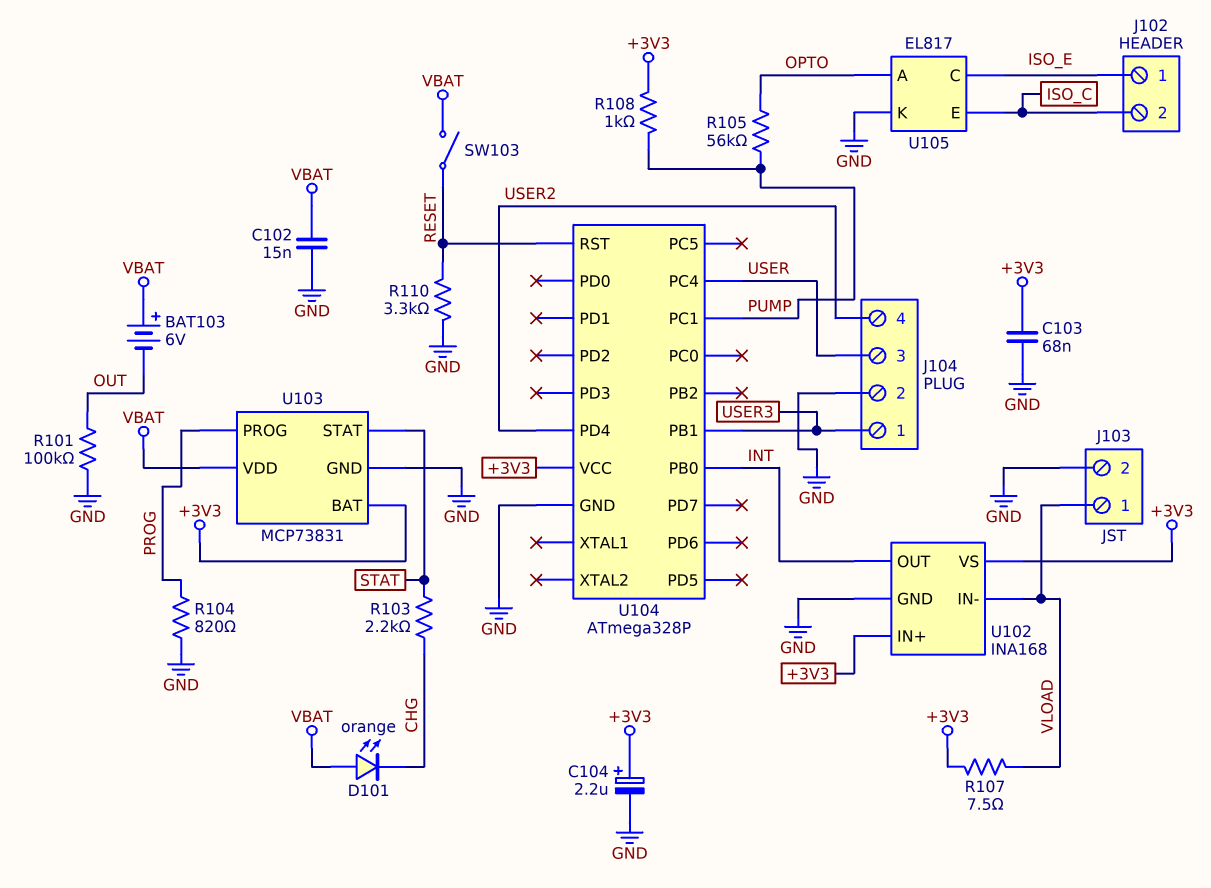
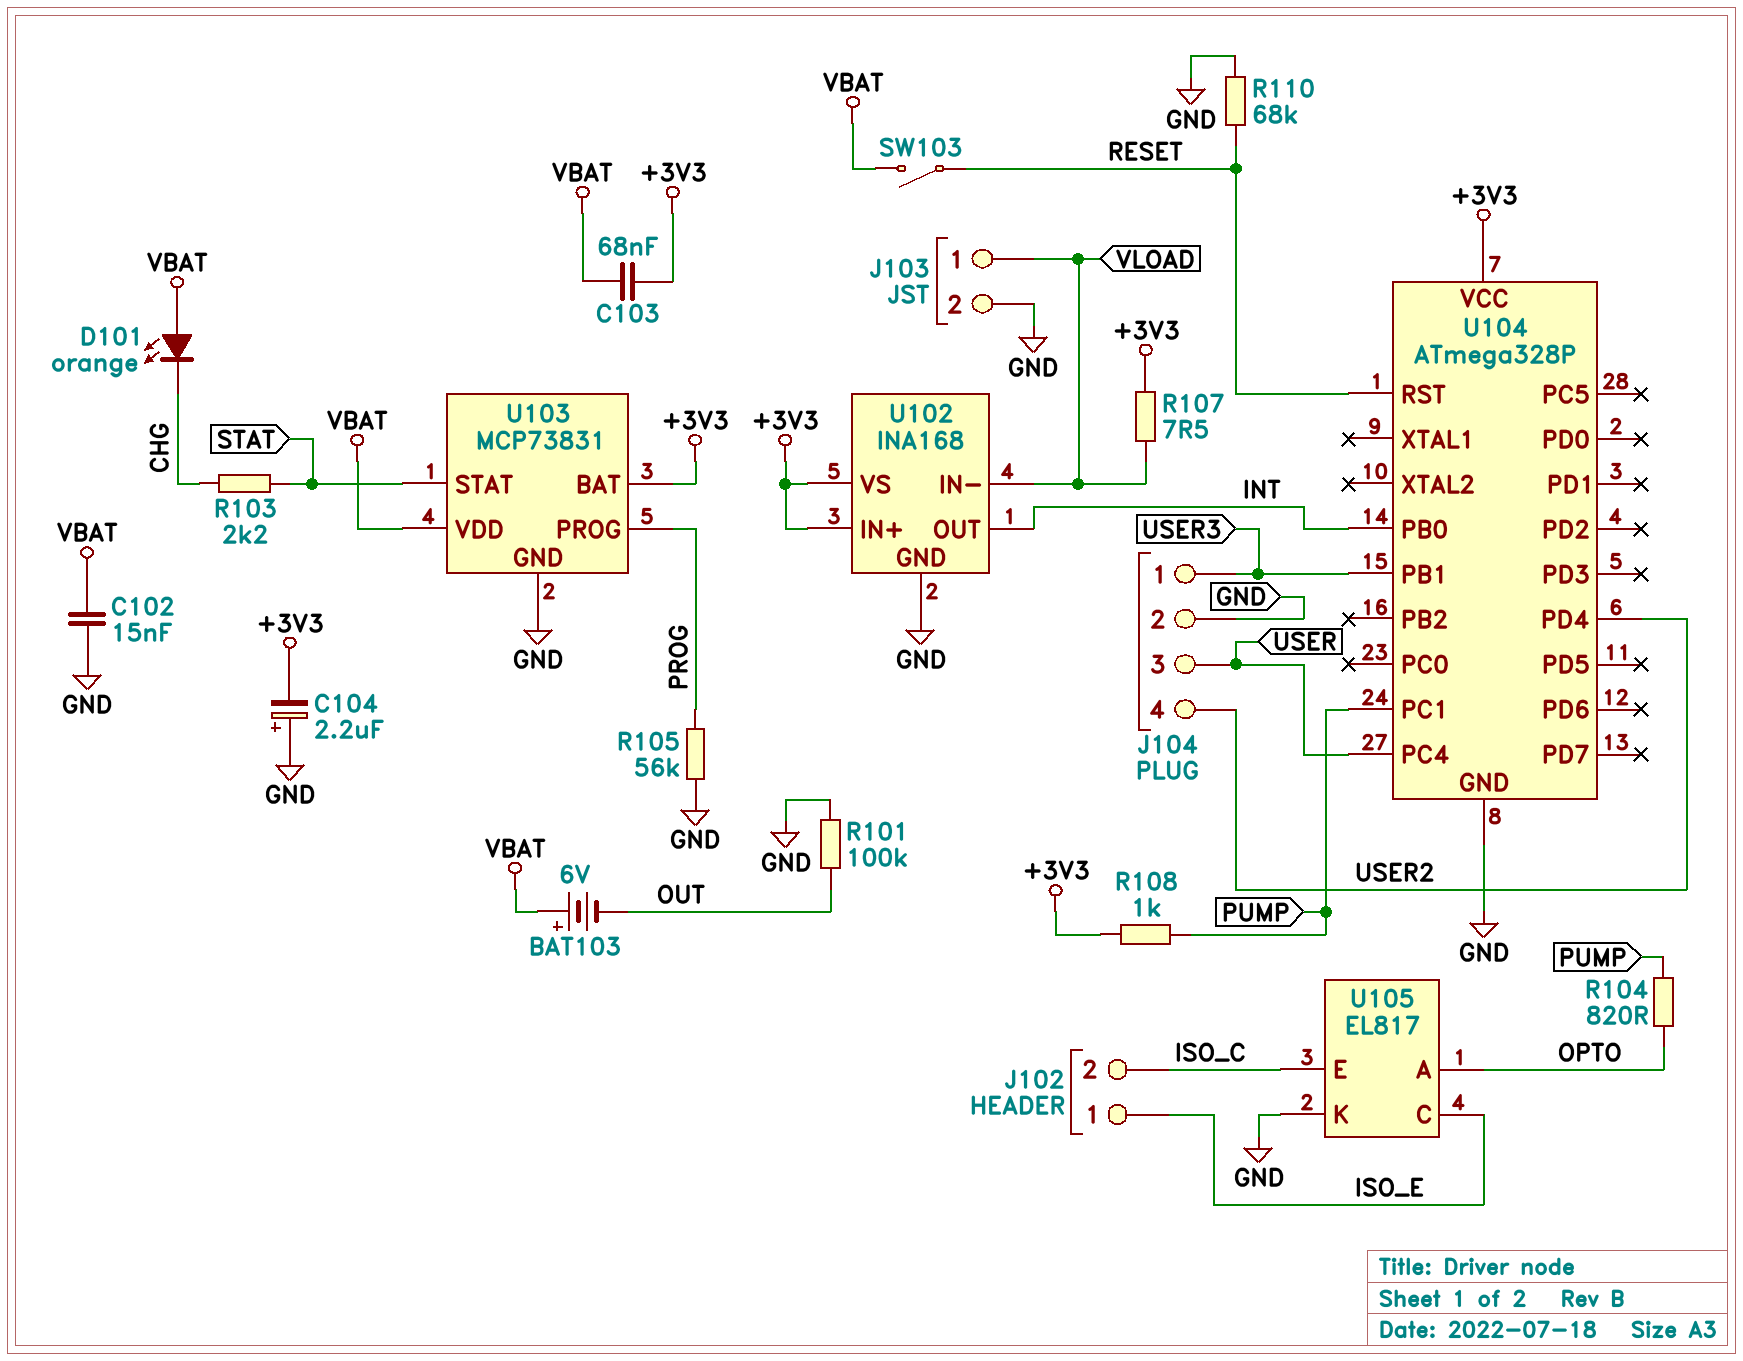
C103: 68nF (+3V3, GND) -> 68nF (+3V3, VBAT)
C104: 2.2uF (plus +3V3, minus GND) -> 2.2uF (plus GND, minus +3V3)
R104: 820 (GND, PROG) -> 820 (OPTO, PUMP)
R105: 56k (OPTO, PUMP) -> 56k (GND, PROG)
R110: 3.3k (GND, RESET) -> 68k (GND, RESET)

